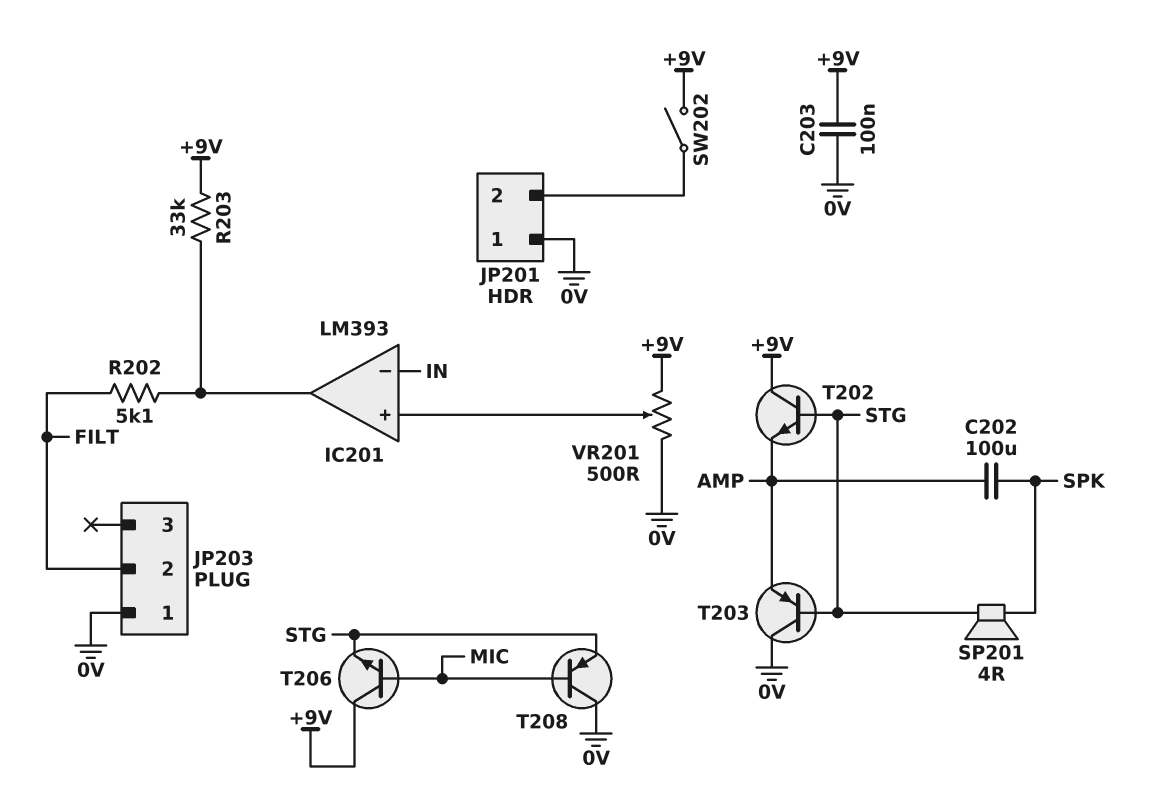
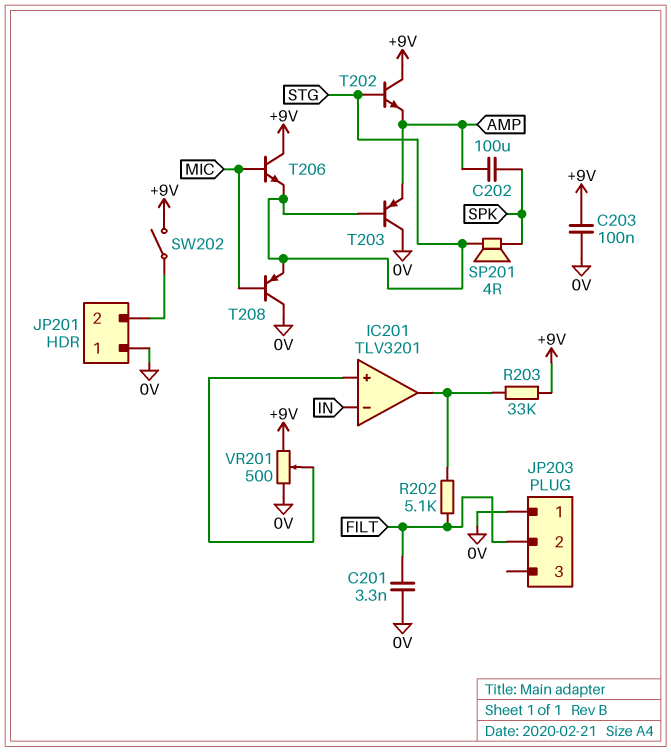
C201: none -> 3.3nF (0V, FILT)
IC201: LM393 -> TLV3201

